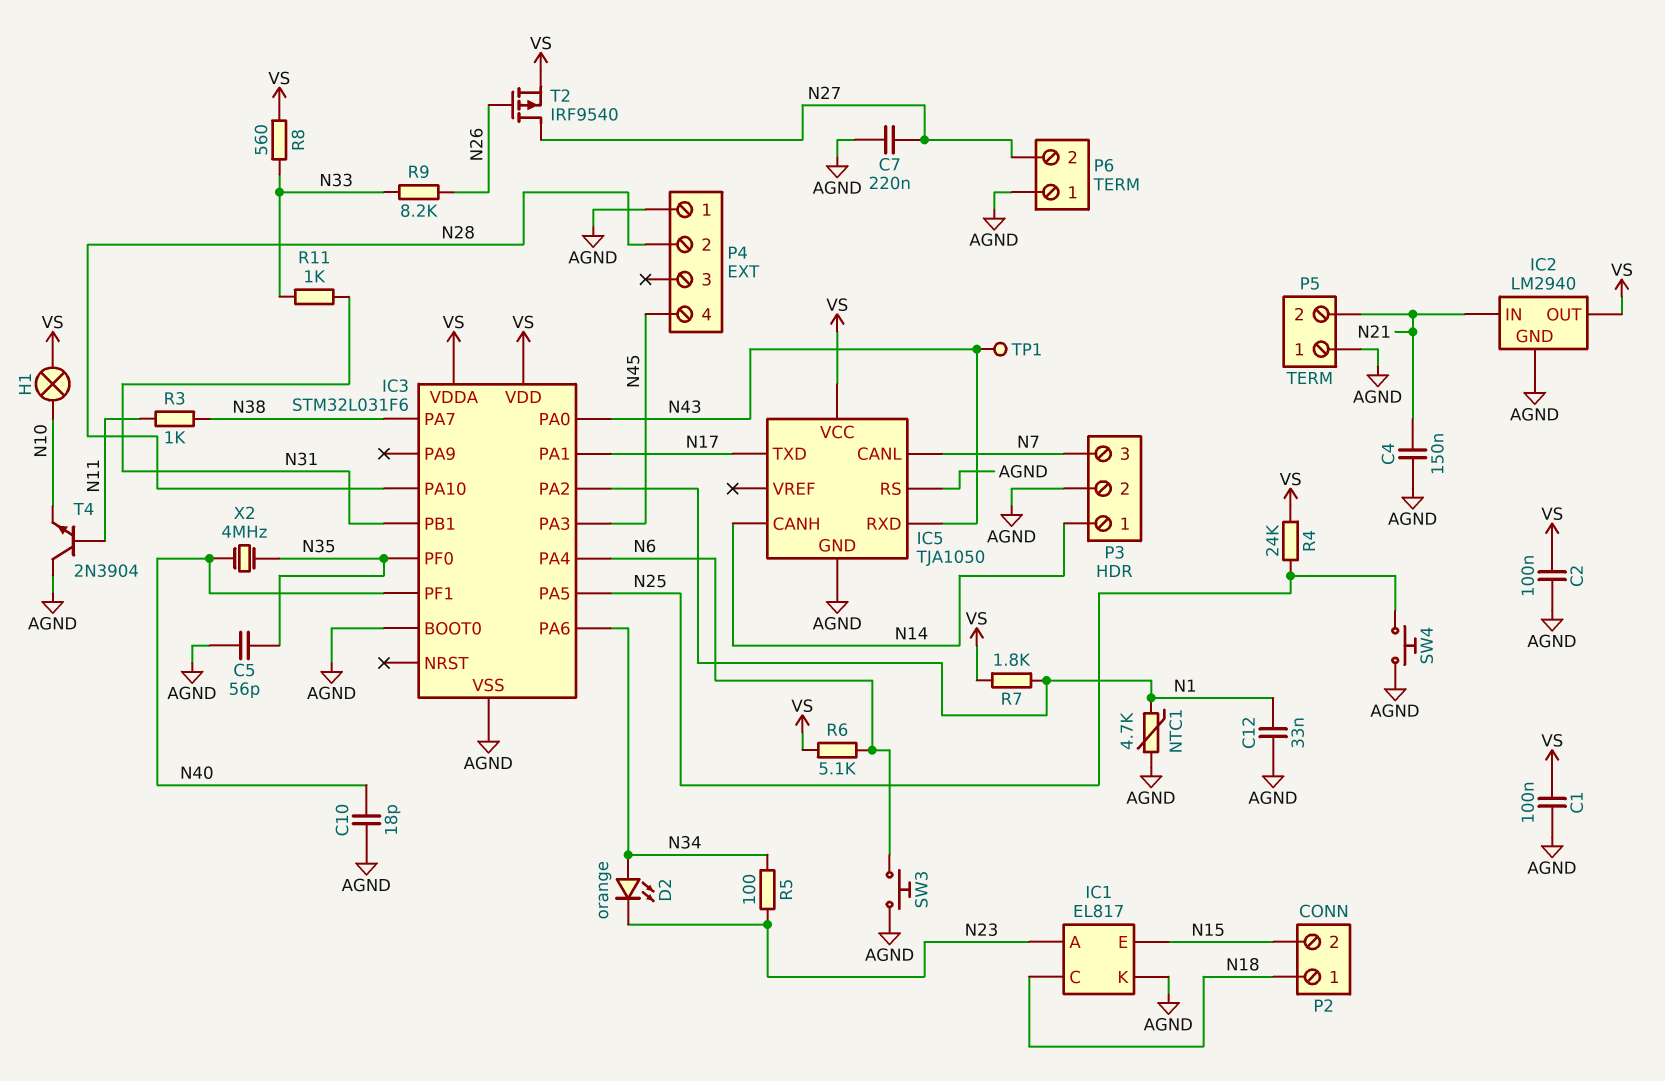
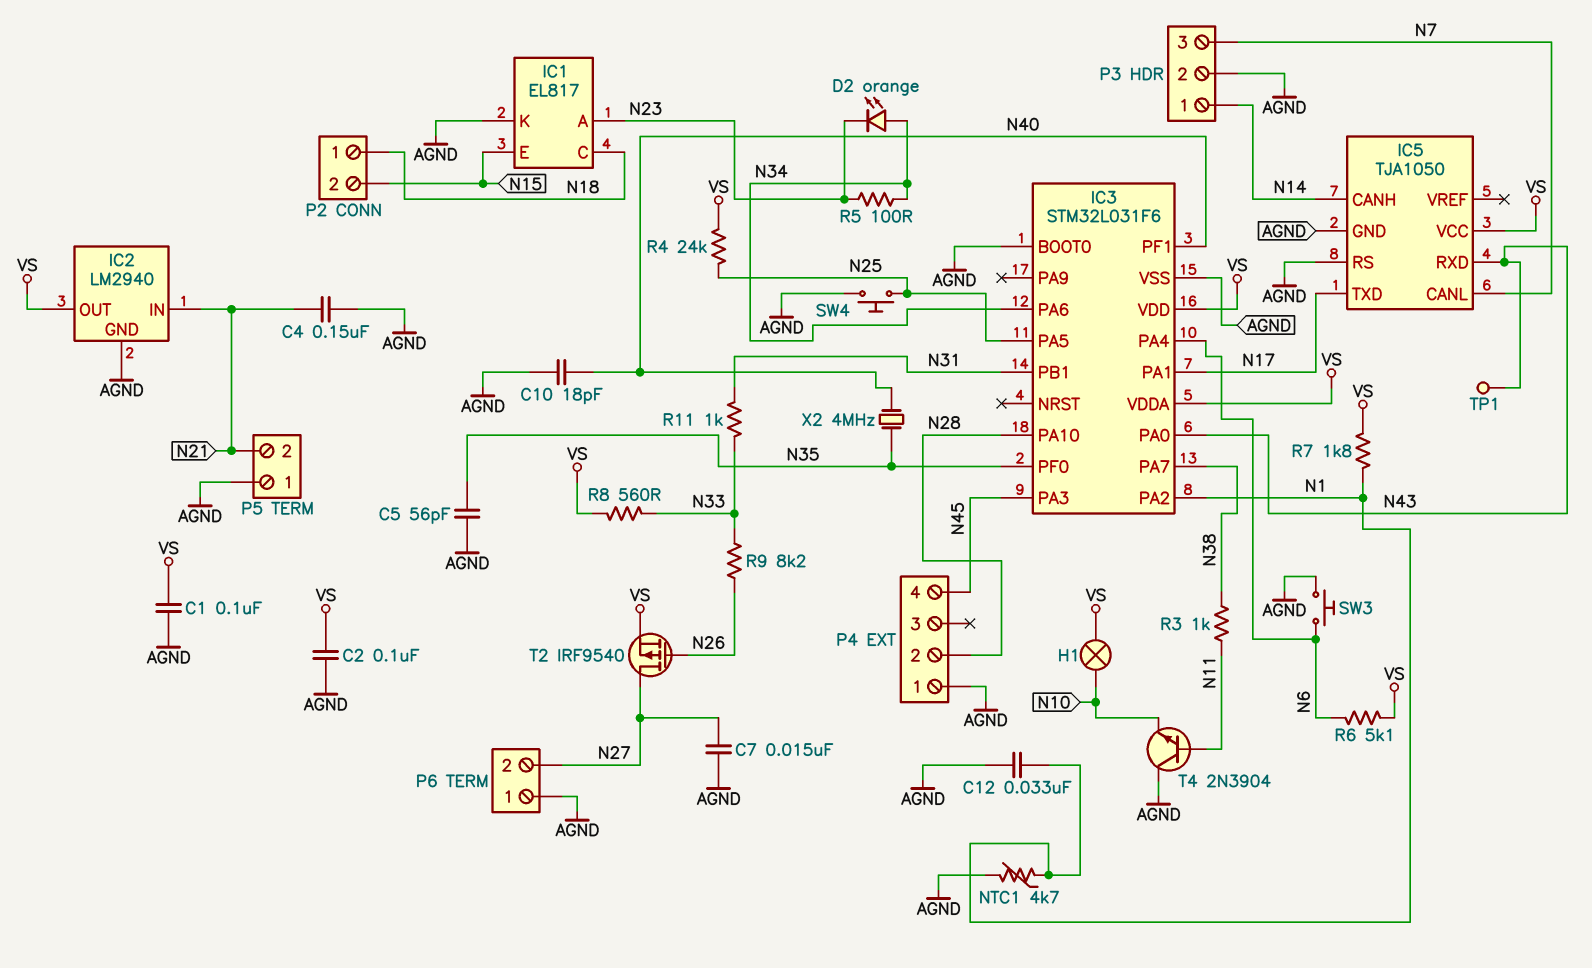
C7: 220nF (AGND, N27) -> 15nF (AGND, N27)

